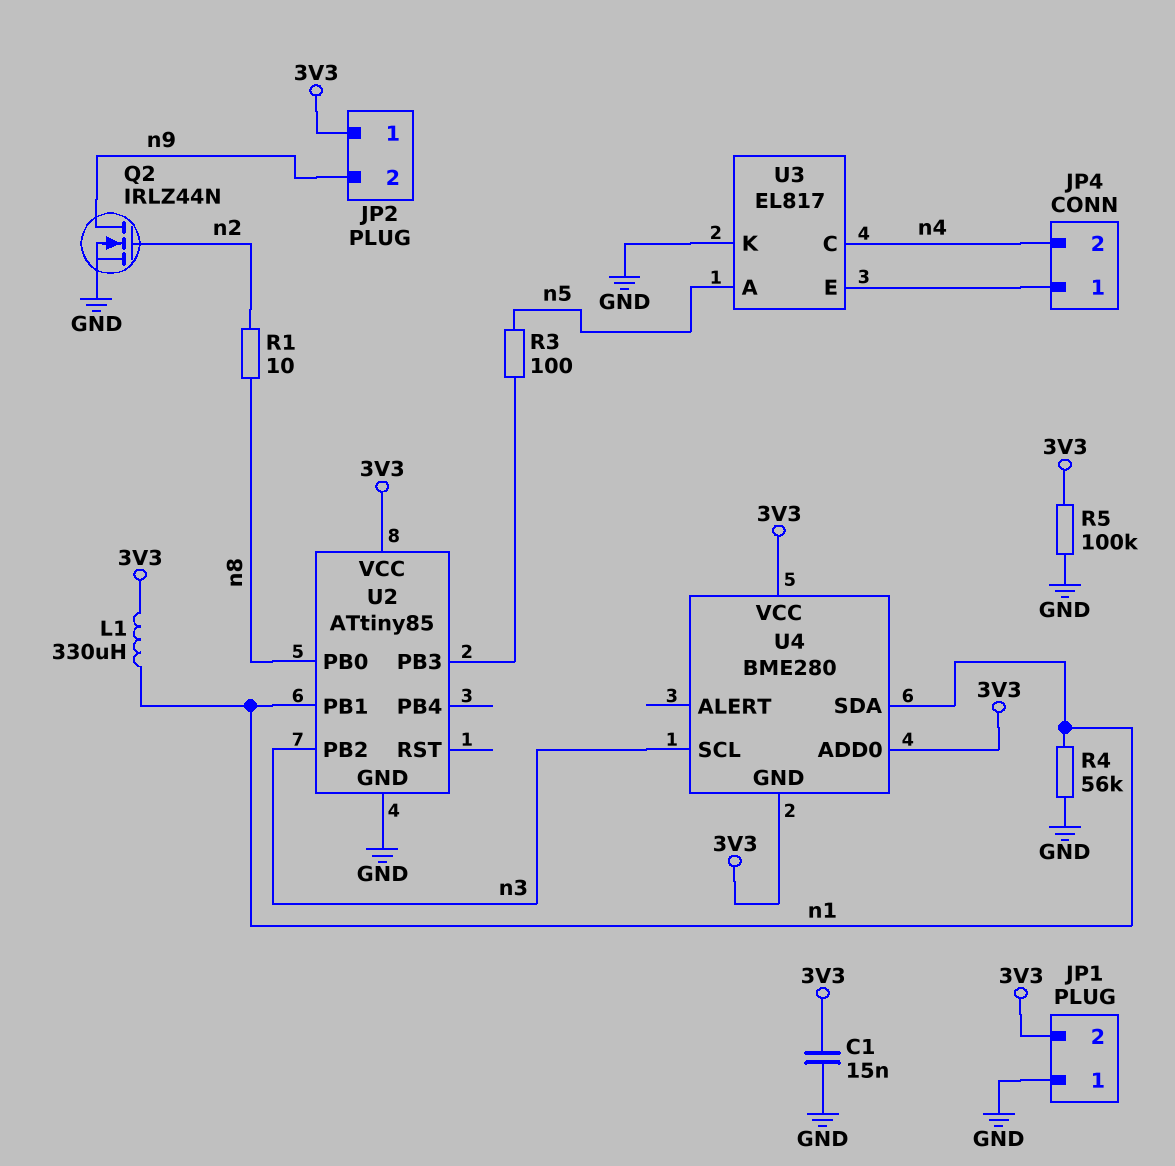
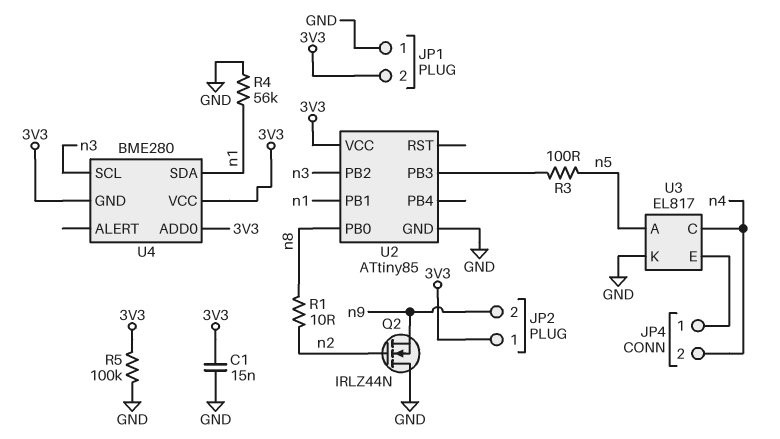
L1: 330uH (3V3, n1) -> none
Q2: NMOS IRLZ44N (G n2, D n9, S GND) -> NMOS IRLZ44N (G n2, D GND, S n9)

